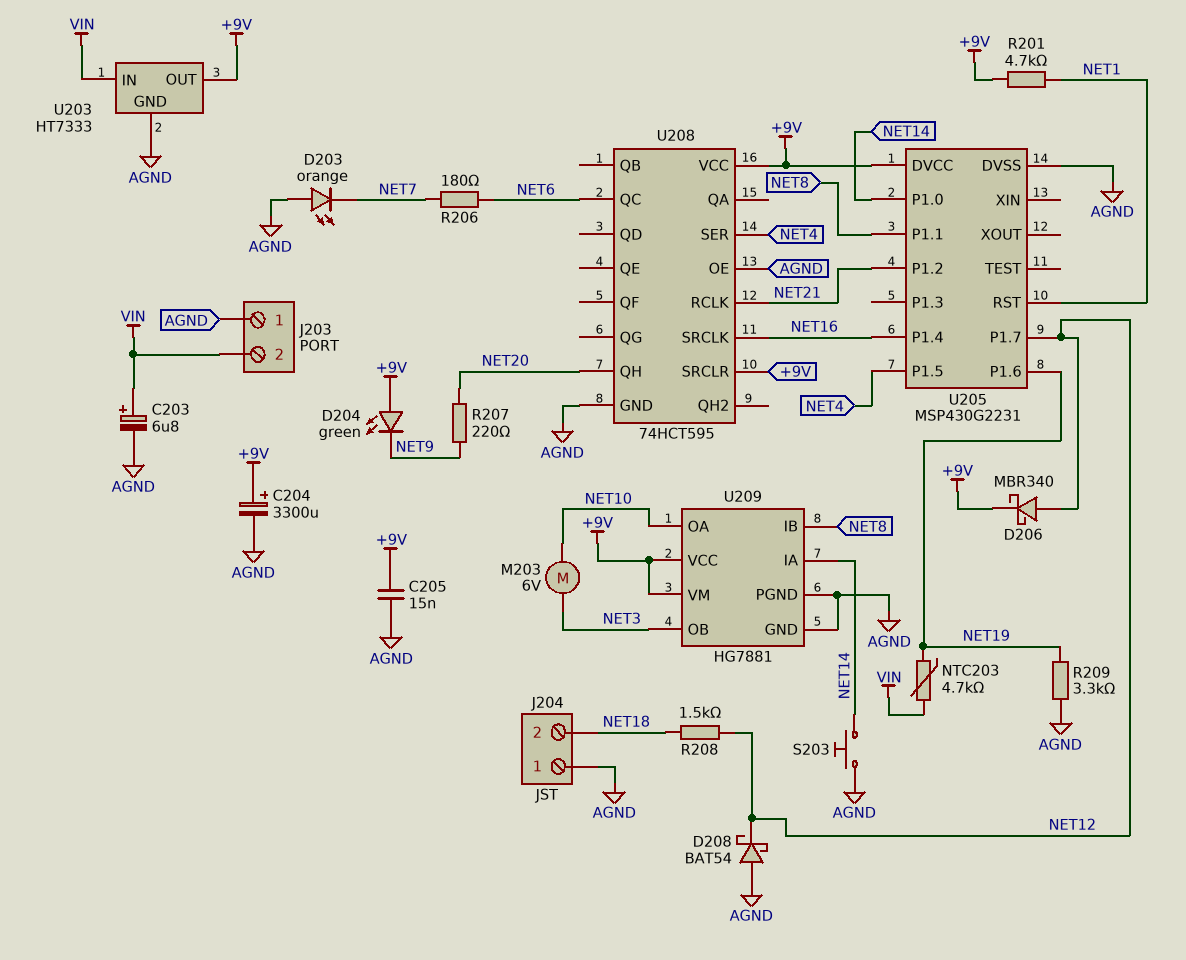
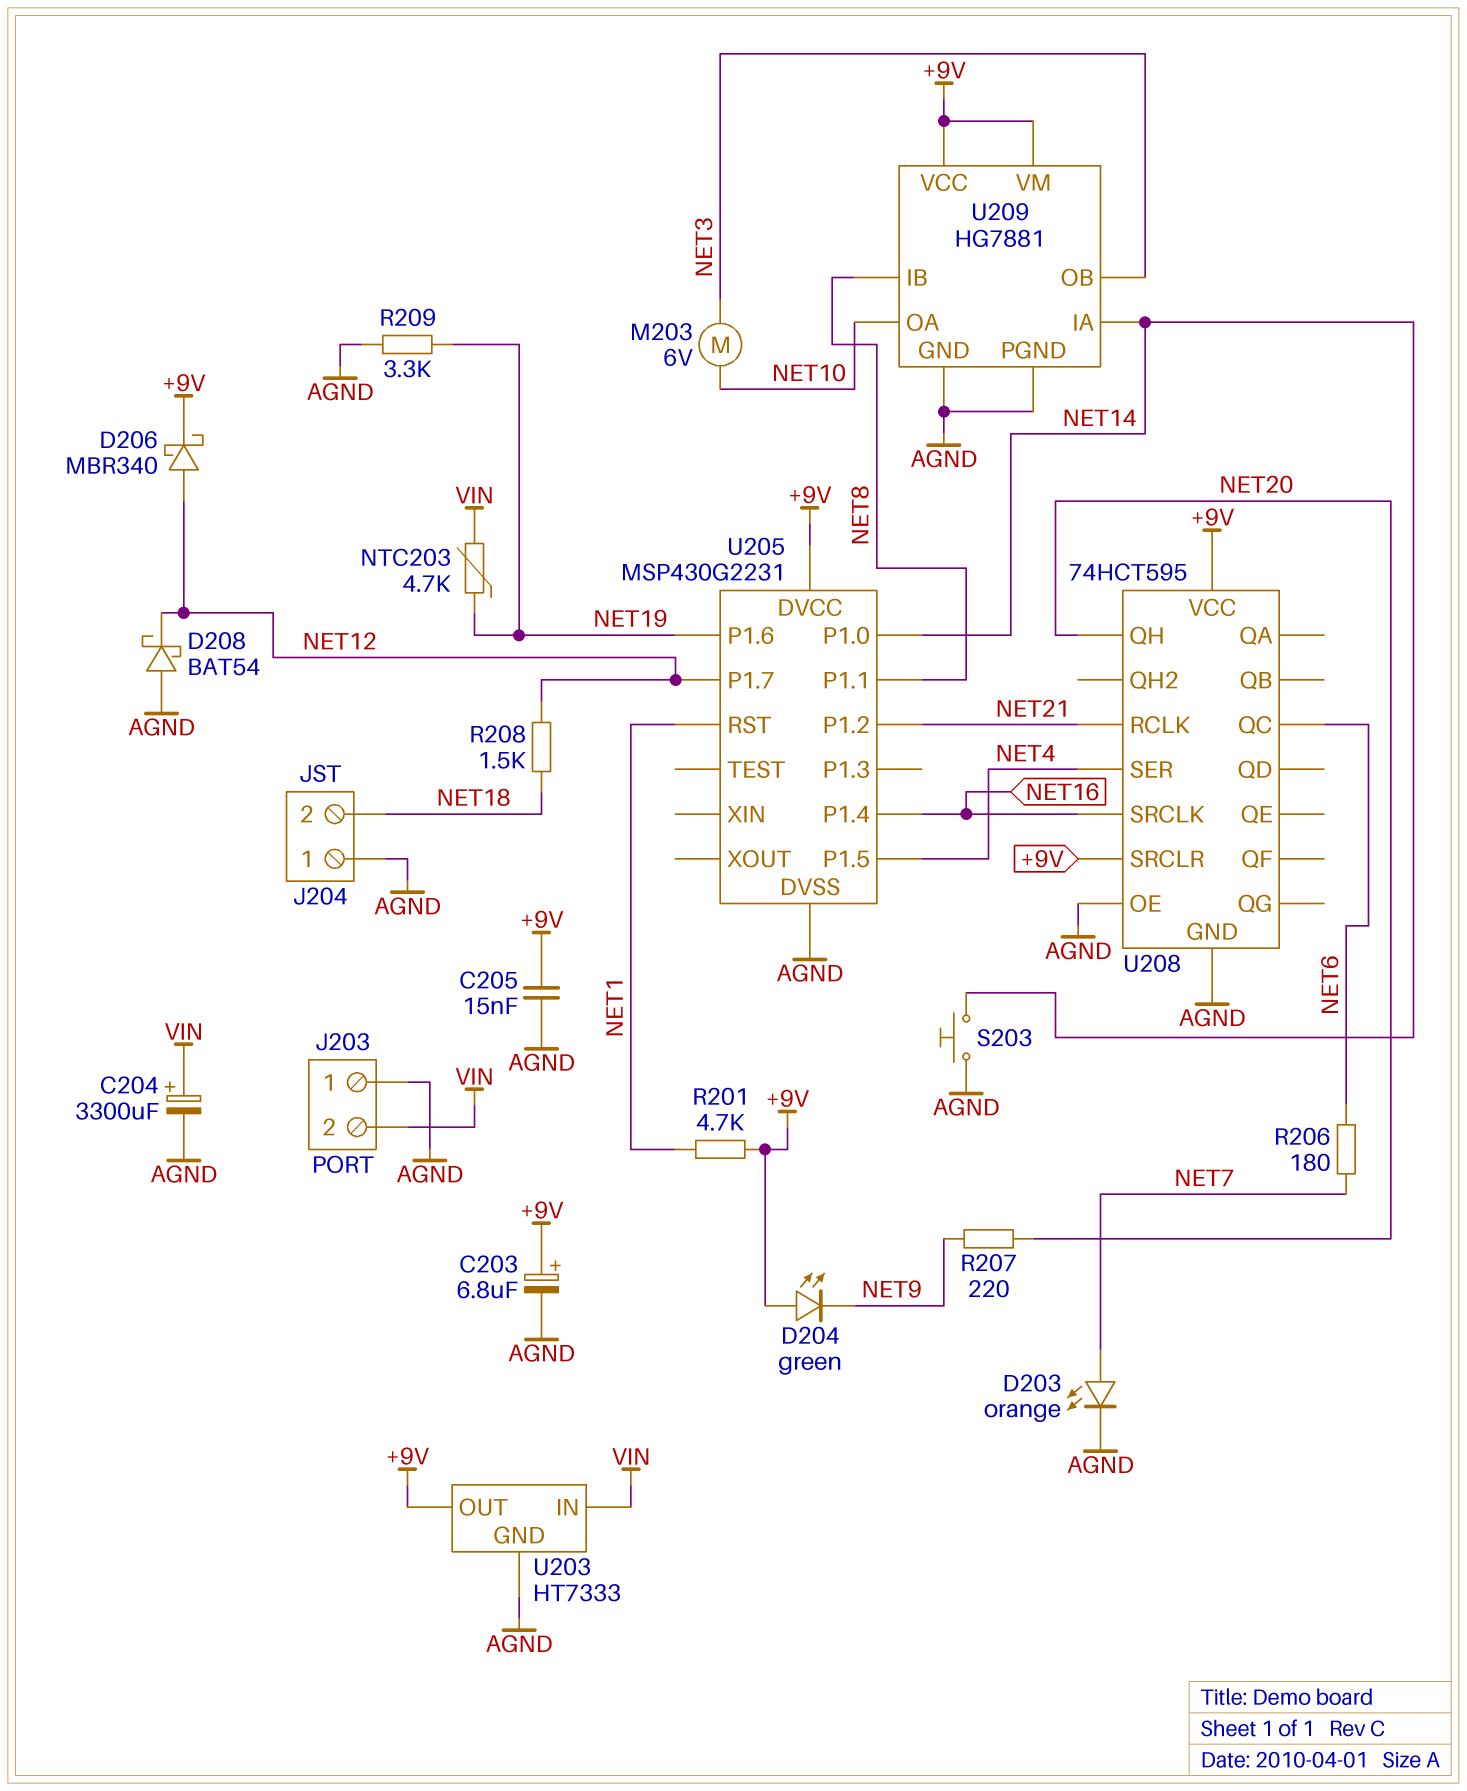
C203: 6.8uF (plus VIN, minus AGND) -> 6.8uF (plus +9V, minus AGND)
C204: 3300uF (plus +9V, minus AGND) -> 3300uF (plus VIN, minus AGND)
D203: LED orange (A AGND, K NET7) -> LED orange (A NET7, K AGND)

